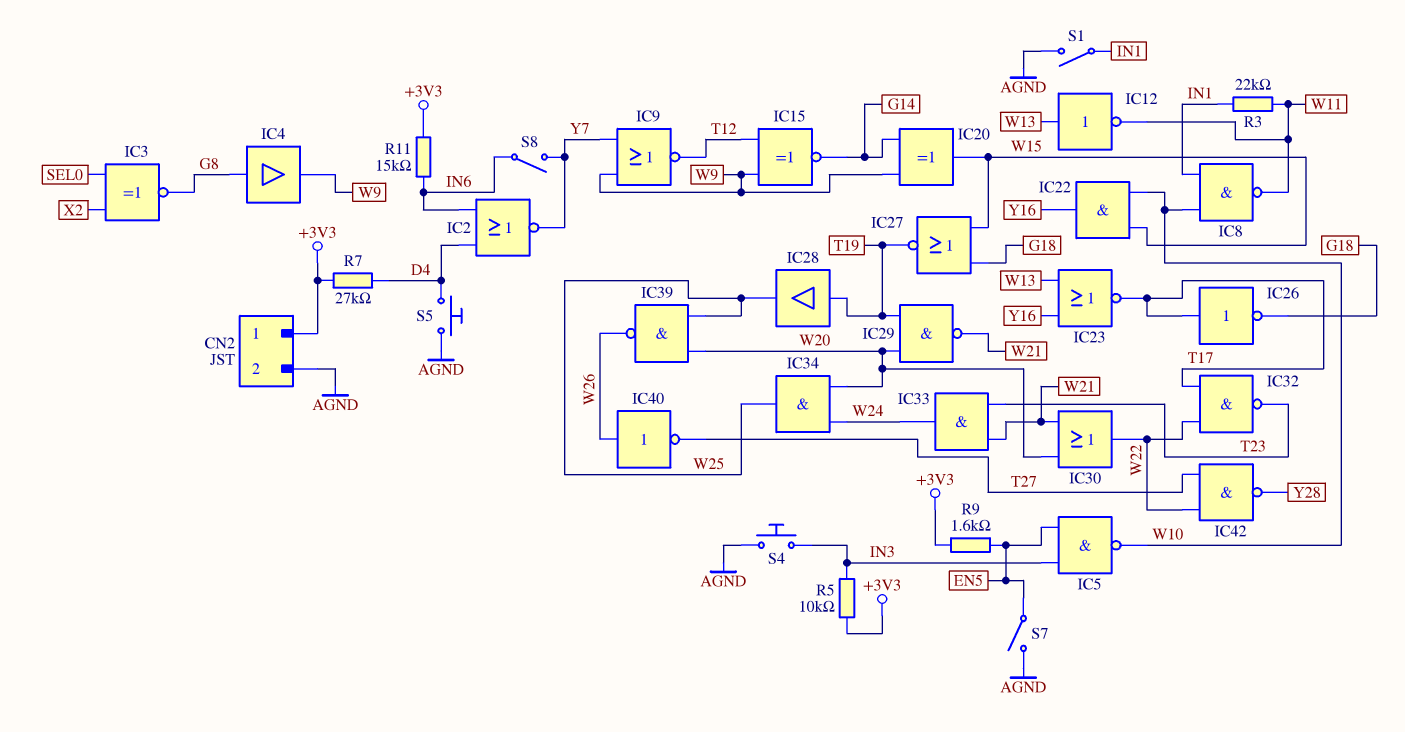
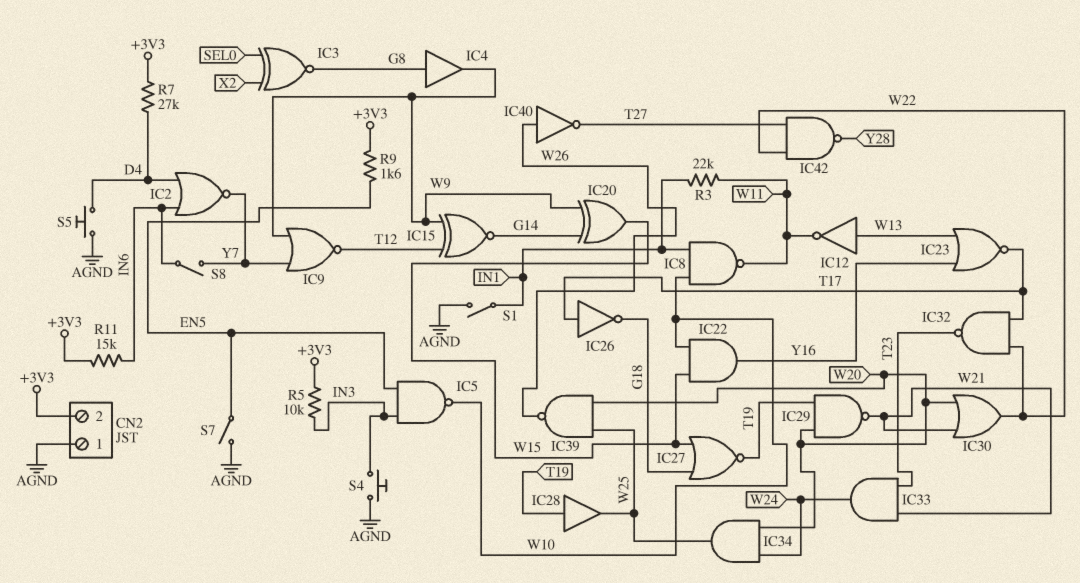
CN2 pin 1: +3V3 -> AGND
CN2 pin 2: AGND -> +3V3

